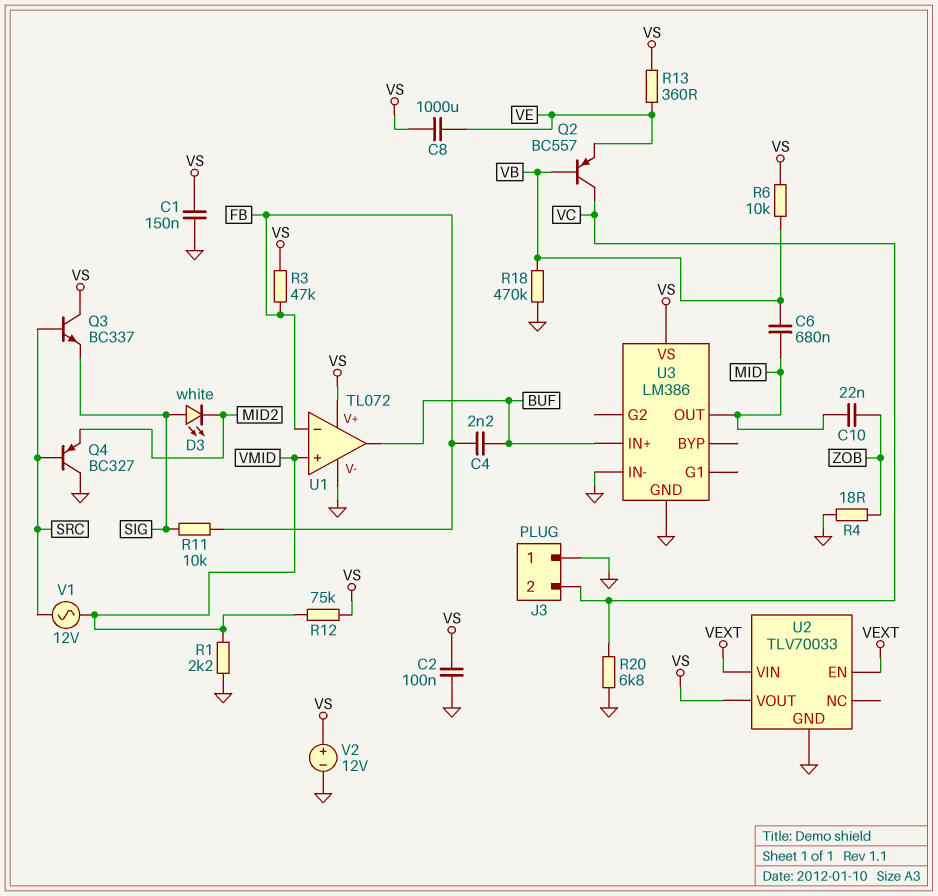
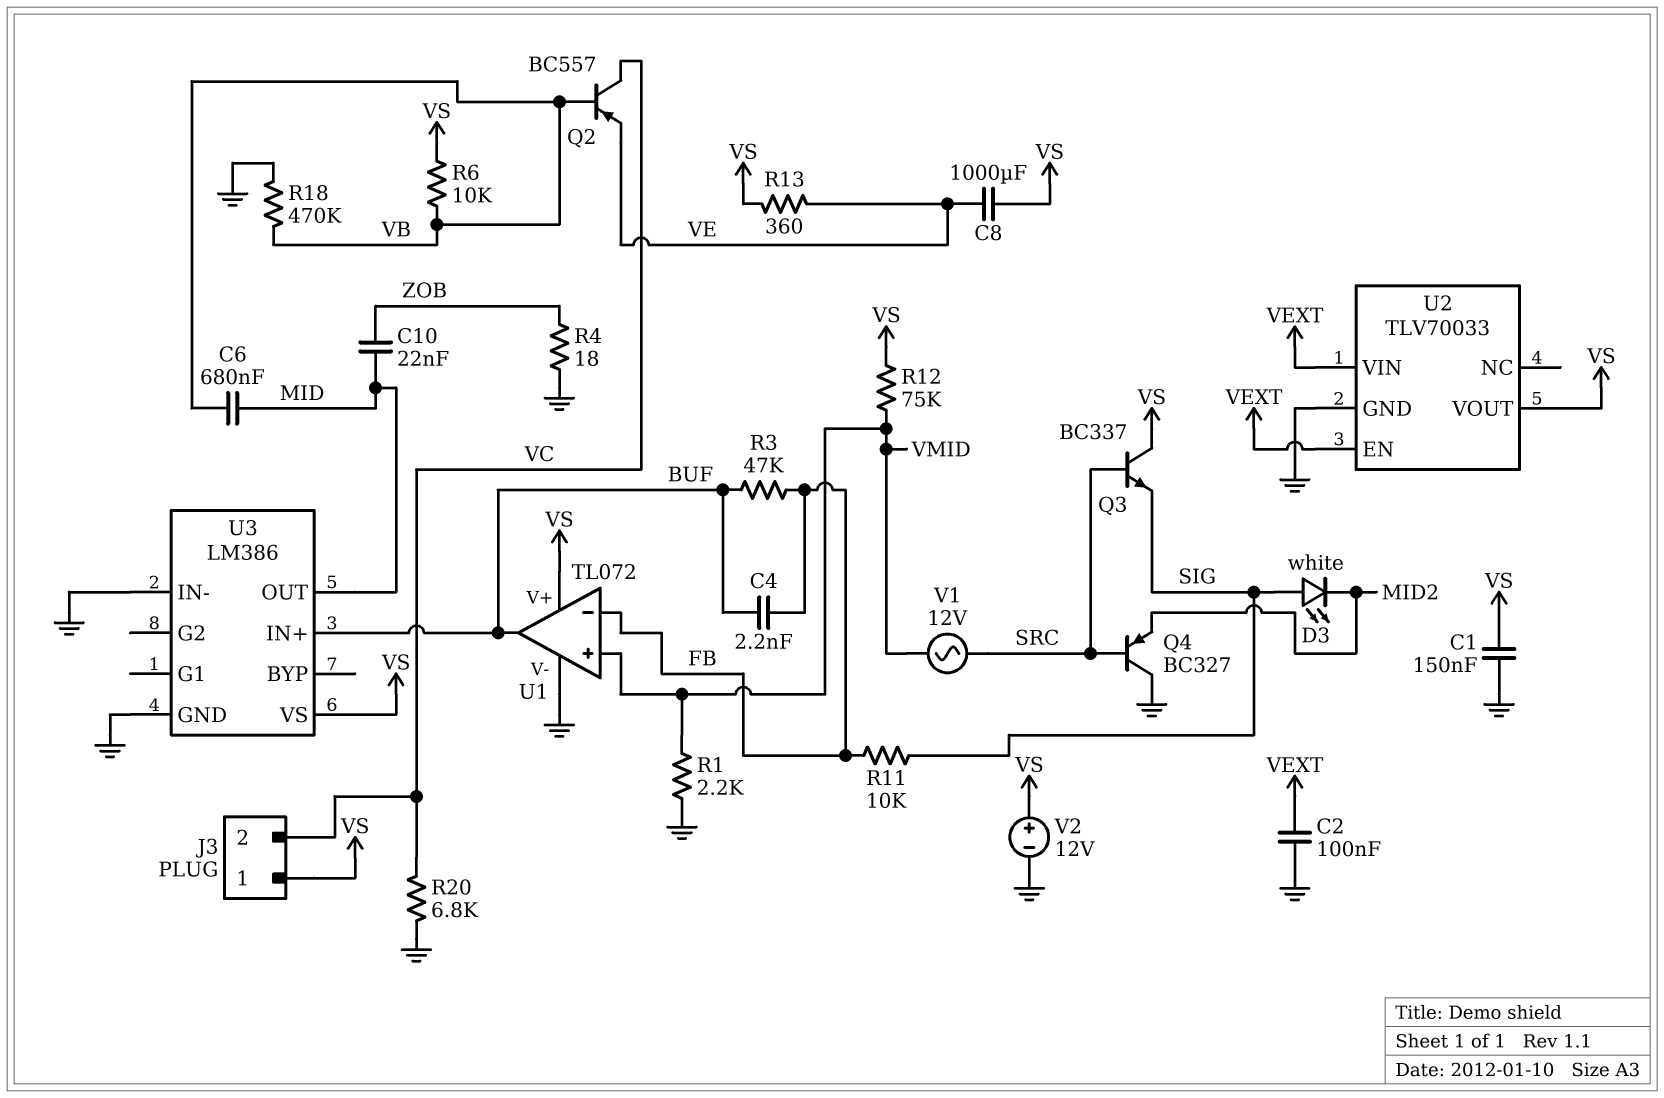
C2: 100nF (GND, VS) -> 100nF (GND, VEXT)
J3 pin 1: GND -> VS
R3: 47k (FB, VS) -> 47k (BUF, FB)

